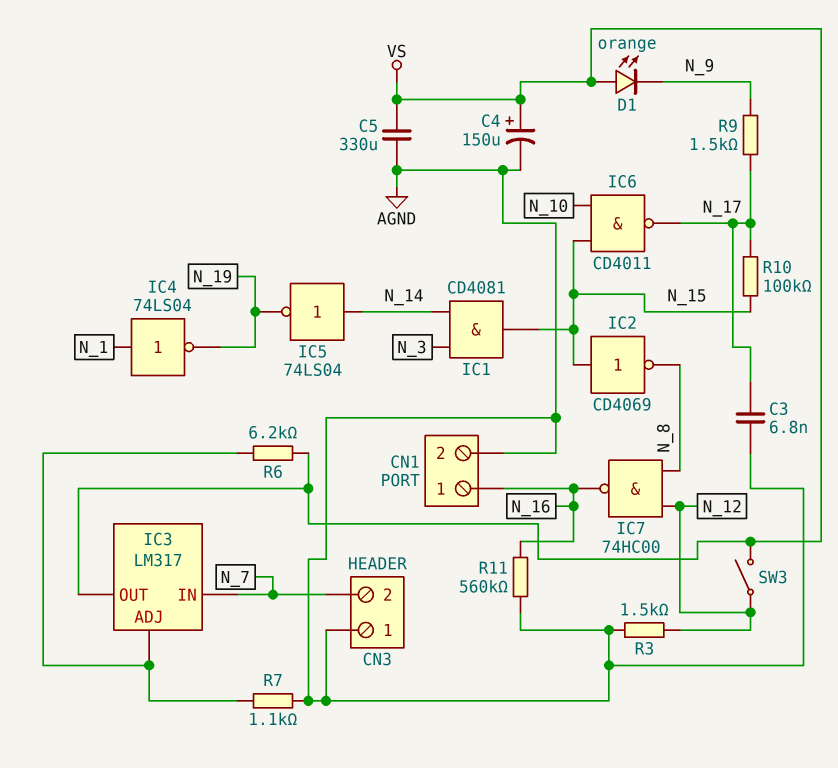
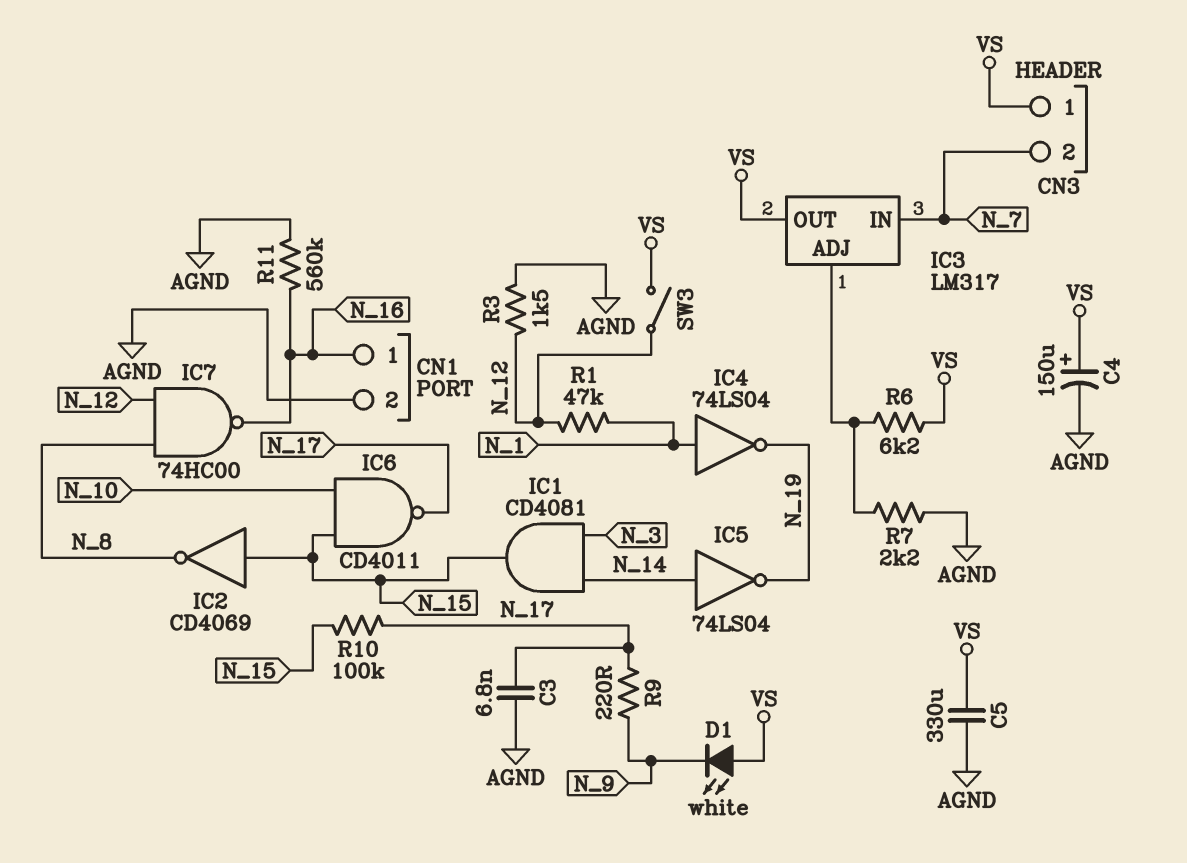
CN3 pin 1: AGND -> VS
D1: LED orange (A VS, K N_9) -> LED white (A VS, K N_9)
R1: none -> 47k (N_1, N_12)
R7: 1.1k (AGND, IC3/ADJ) -> 2.2k (AGND, IC3/ADJ)
R9: 1.5k (N_9, N_17) -> 220 (N_9, N_17)

